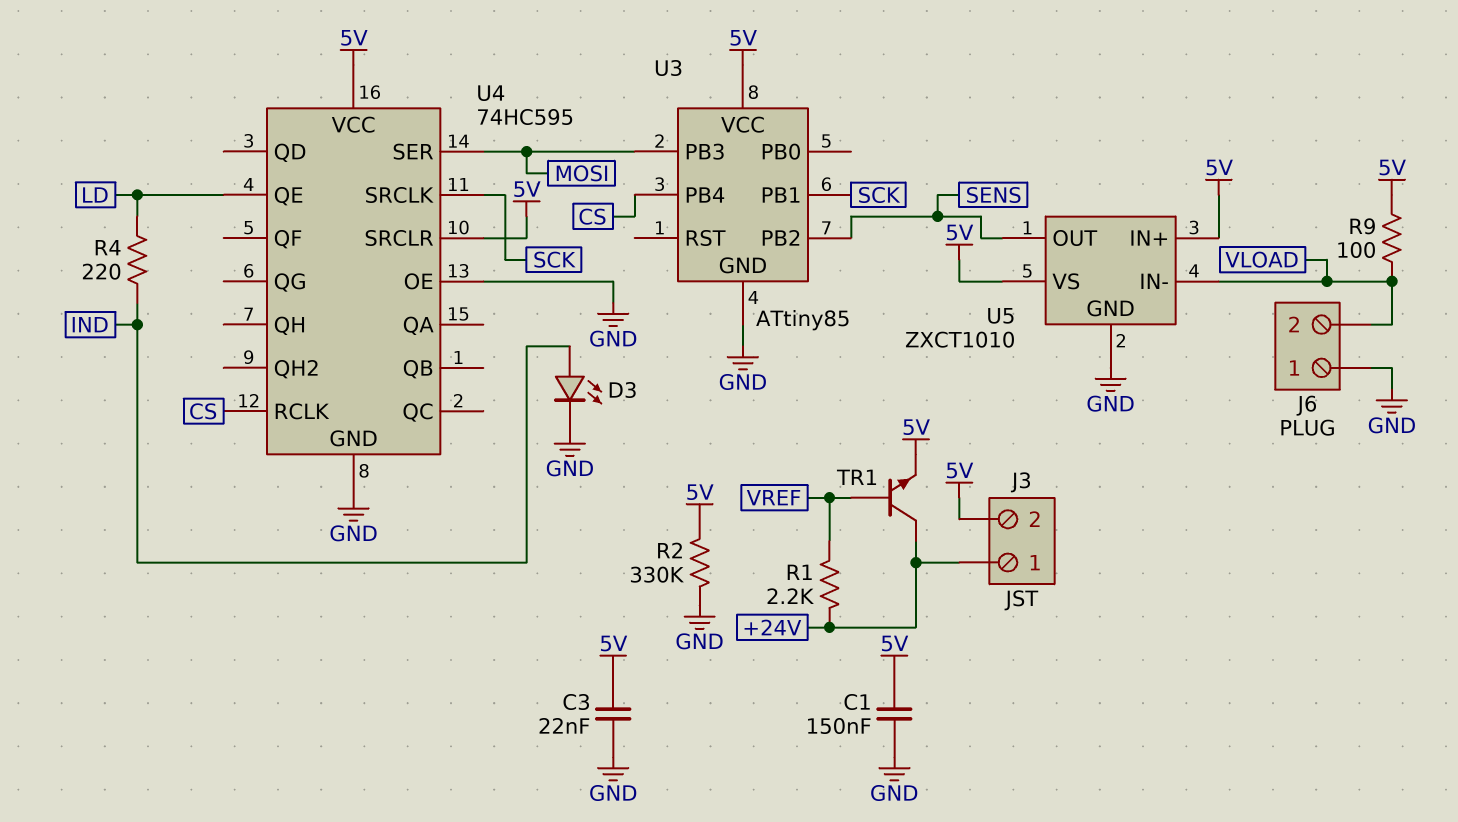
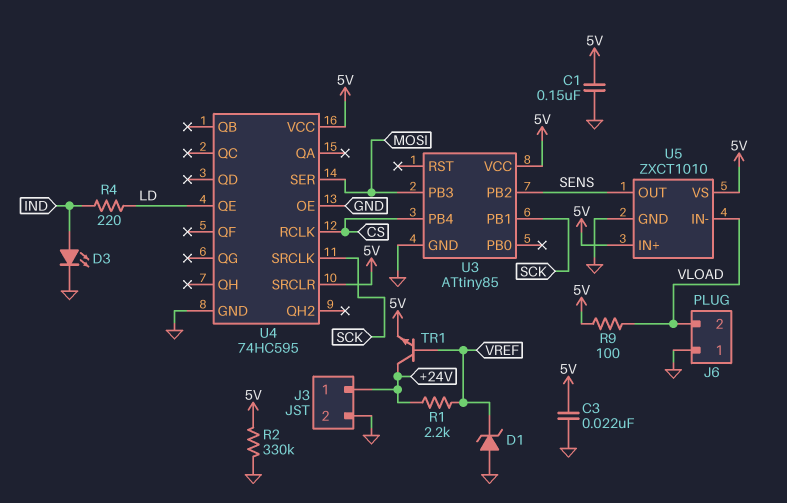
D1: none -> zener (A GND, K VREF)
J3 pin 2: 5V -> GND

